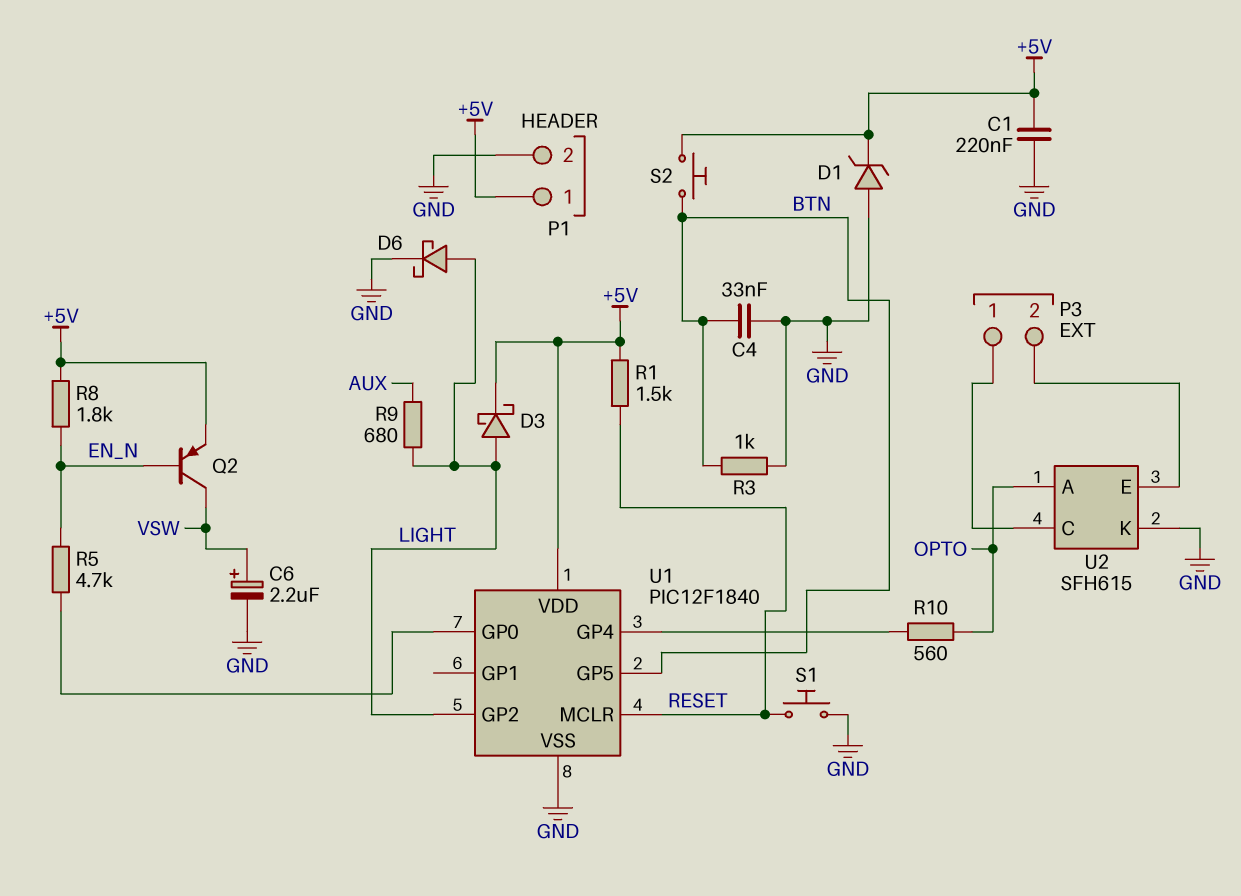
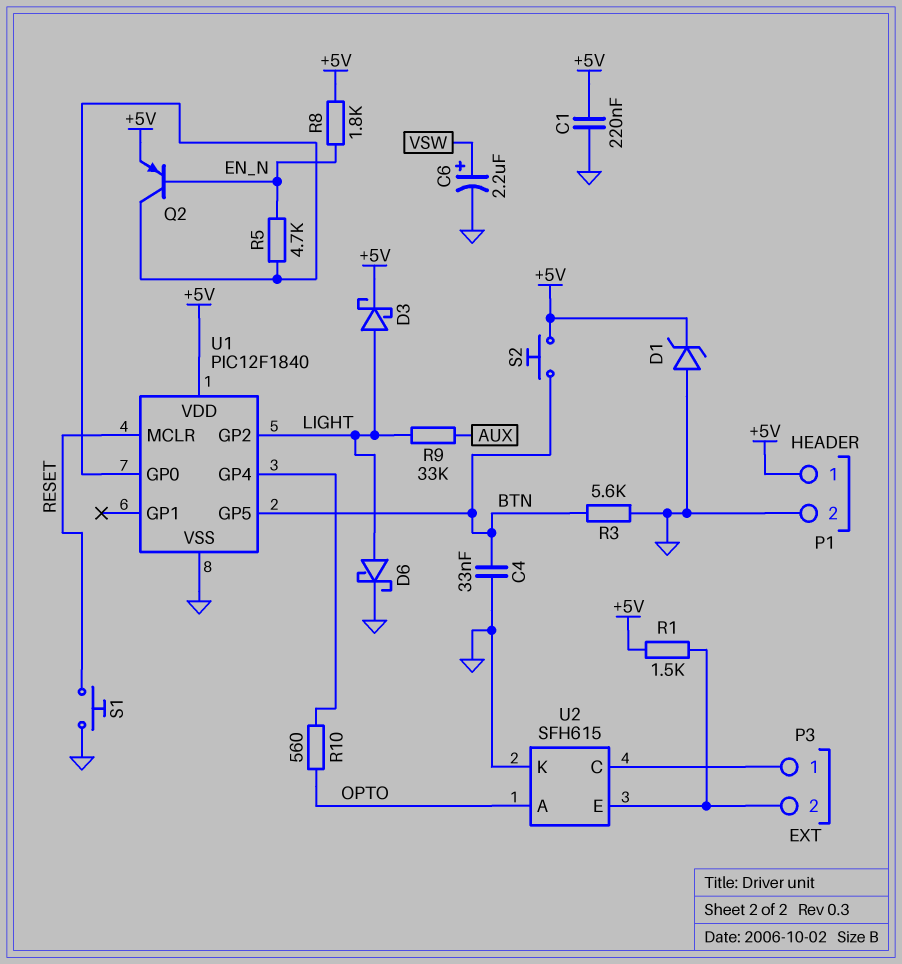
Q2: PNP (B EN_N, C VSW, E +5V) -> PNP (B EN_N, C U1/GP0, E +5V)
R1: 1.5k (+5V, RESET) -> 1.5k (+5V, P3/2)
R3: 1k (BTN, GND) -> 5.6k (BTN, GND)
R9: 680 (AUX, LIGHT) -> 33k (AUX, LIGHT)

